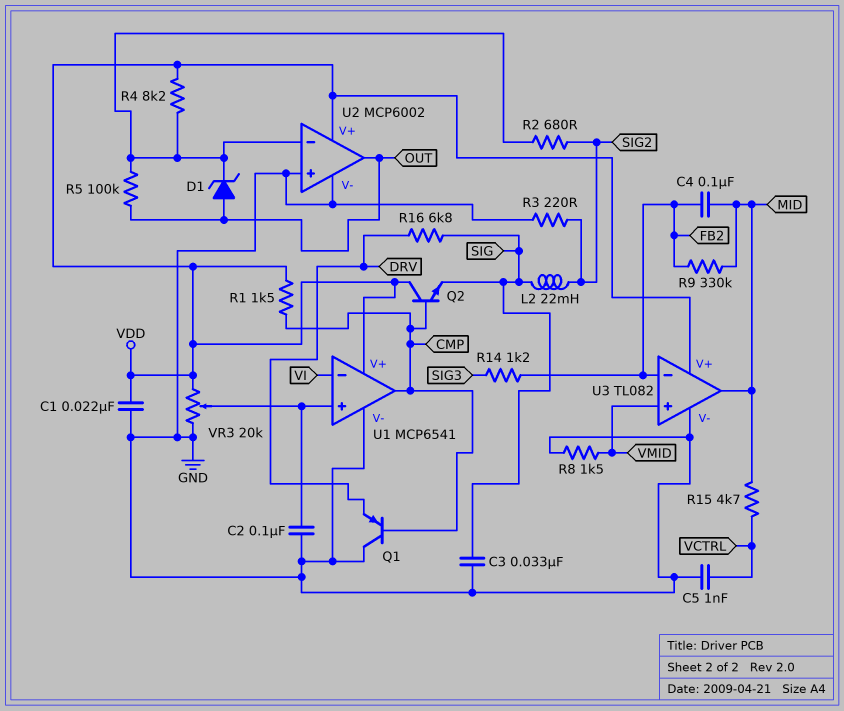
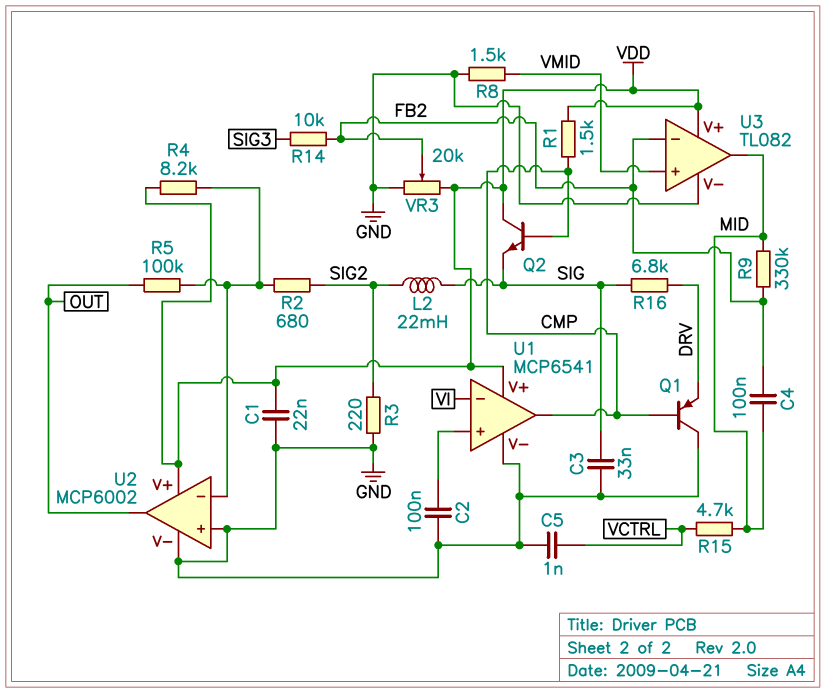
D1: zener (A OUT, K U2/in-) -> none
R14: 1.2k (FB2, SIG3) -> 10k (FB2, SIG3)
VR3: 20k (GND, VDD, wiper U1/in+) -> 20k (GND, VDD, wiper FB2)

